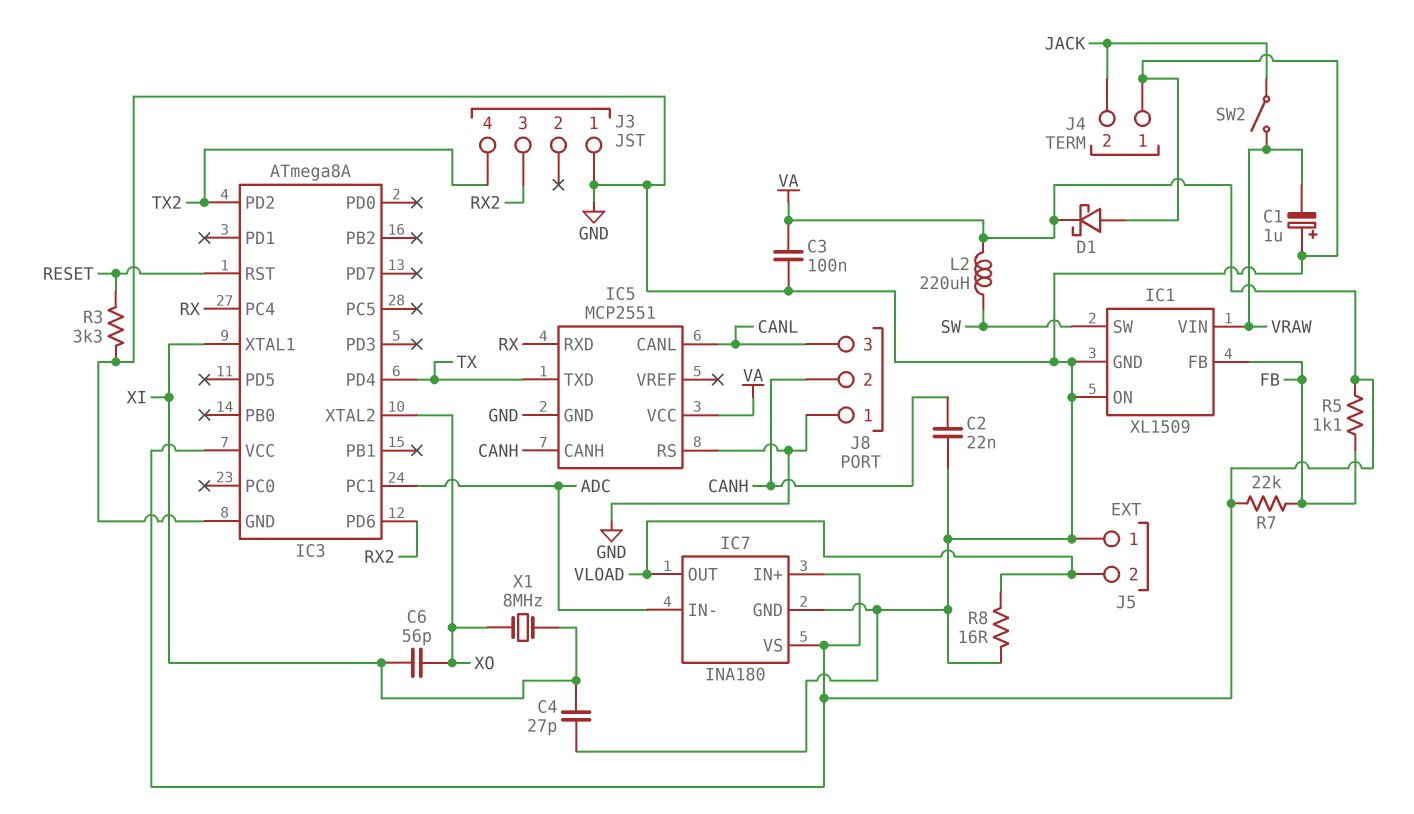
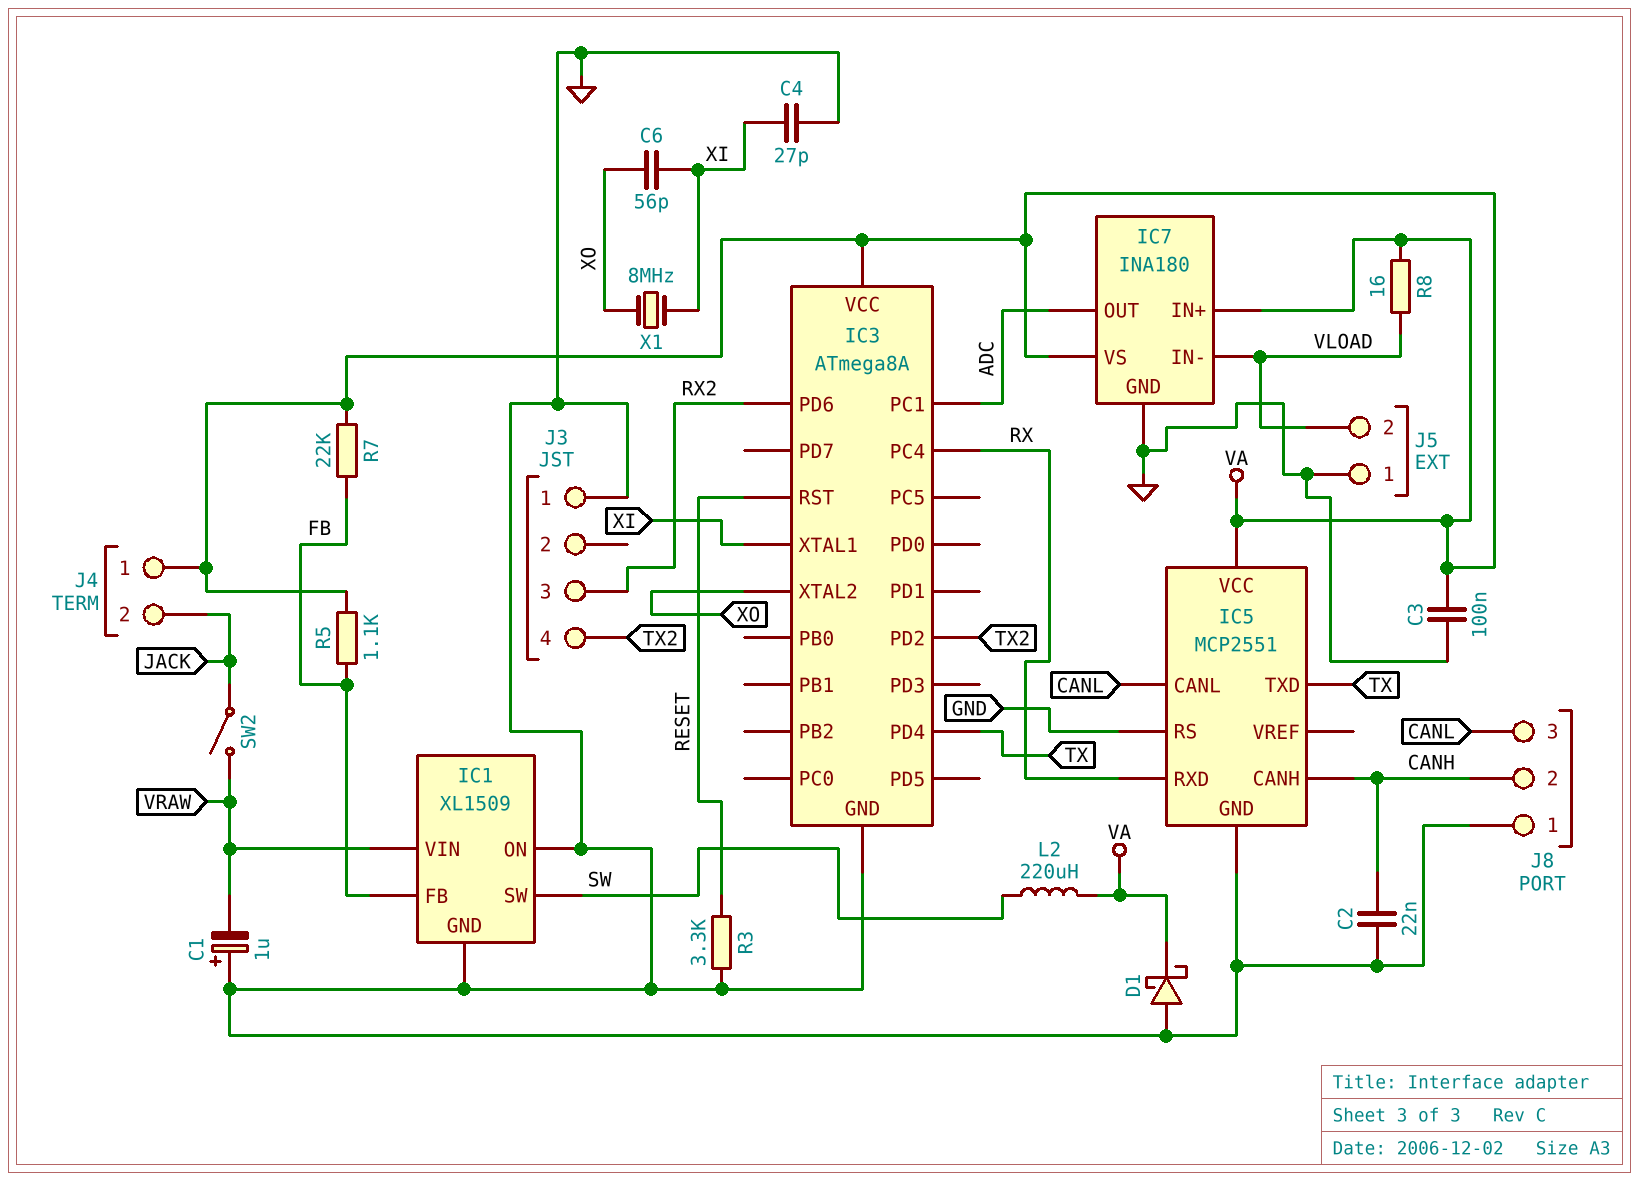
IC7 pin IN-: ADC -> VLOAD
IC7 pin OUT: VLOAD -> ADC
J4 pin 1: GND -> VA
R8: 16 (GND, VLOAD) -> 16 (VA, VLOAD)

